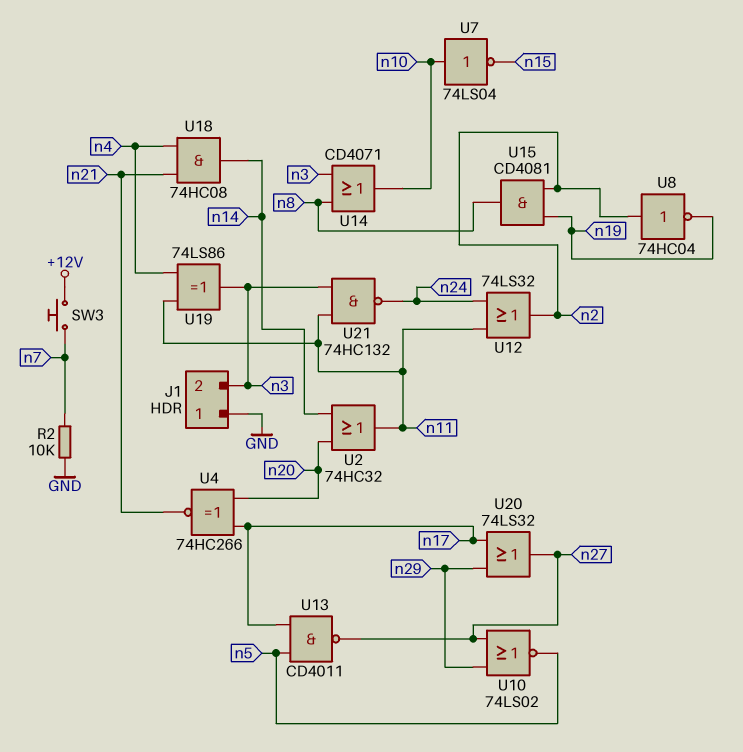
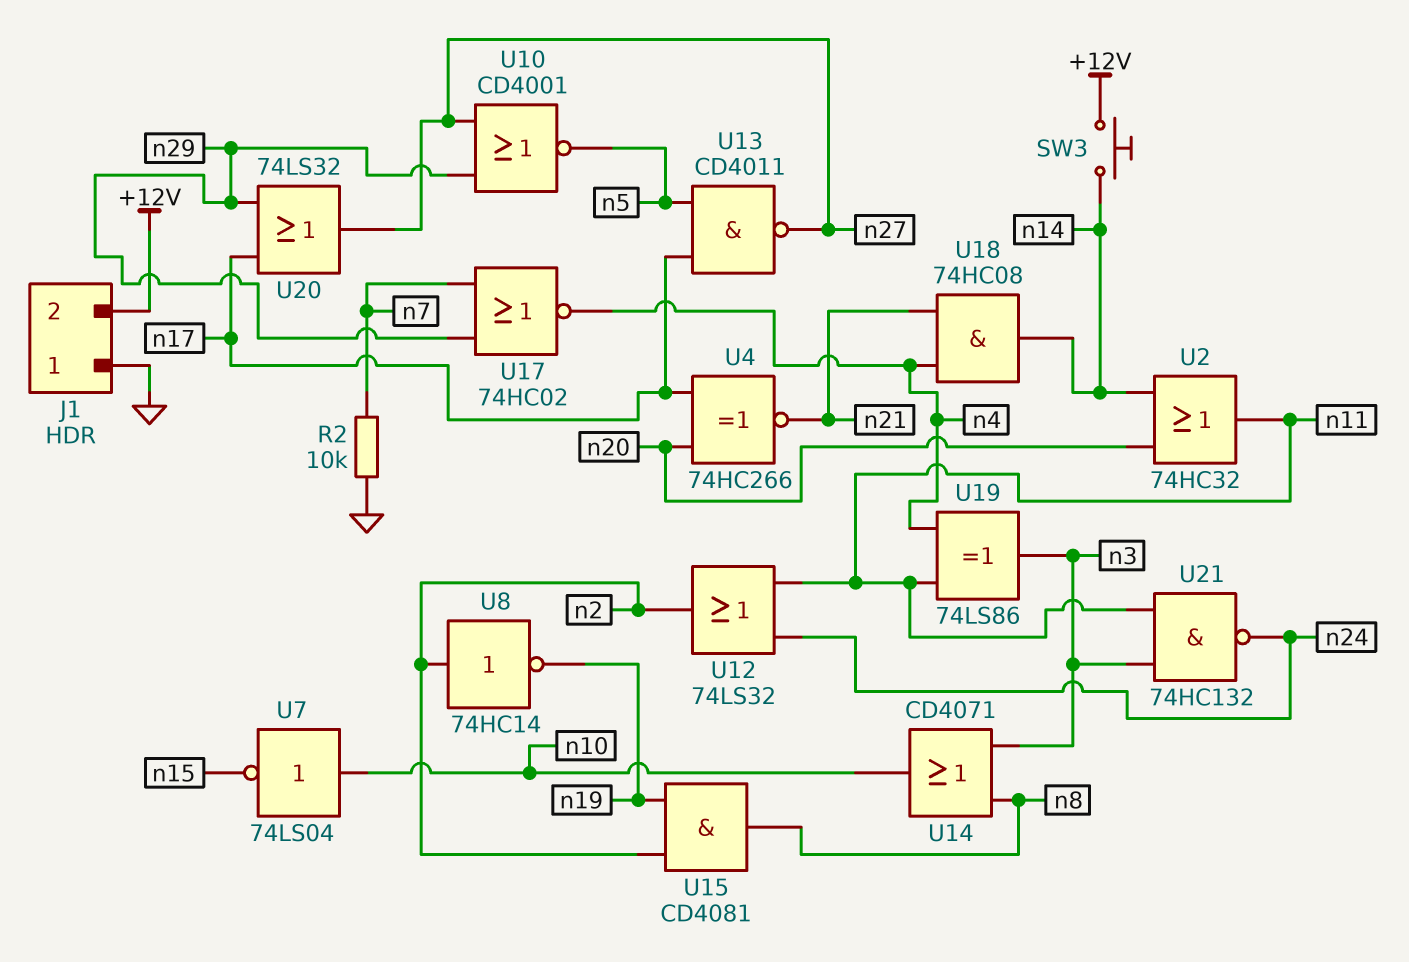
J1 pin 2: n3 -> +12V
SW3: button (+12V, n7) -> button (+12V, n14)
U8: NOT 74HC04 (in n2, out n19) -> NOT 74HC14 (in n2, out n19)
U10: NOR 74LS02 (in n27, in n29, out n5) -> NOR CD4001 (in n27, in n29, out n5)
U17: none -> NOR 74HC02 (in n7, in n29, out n4)

